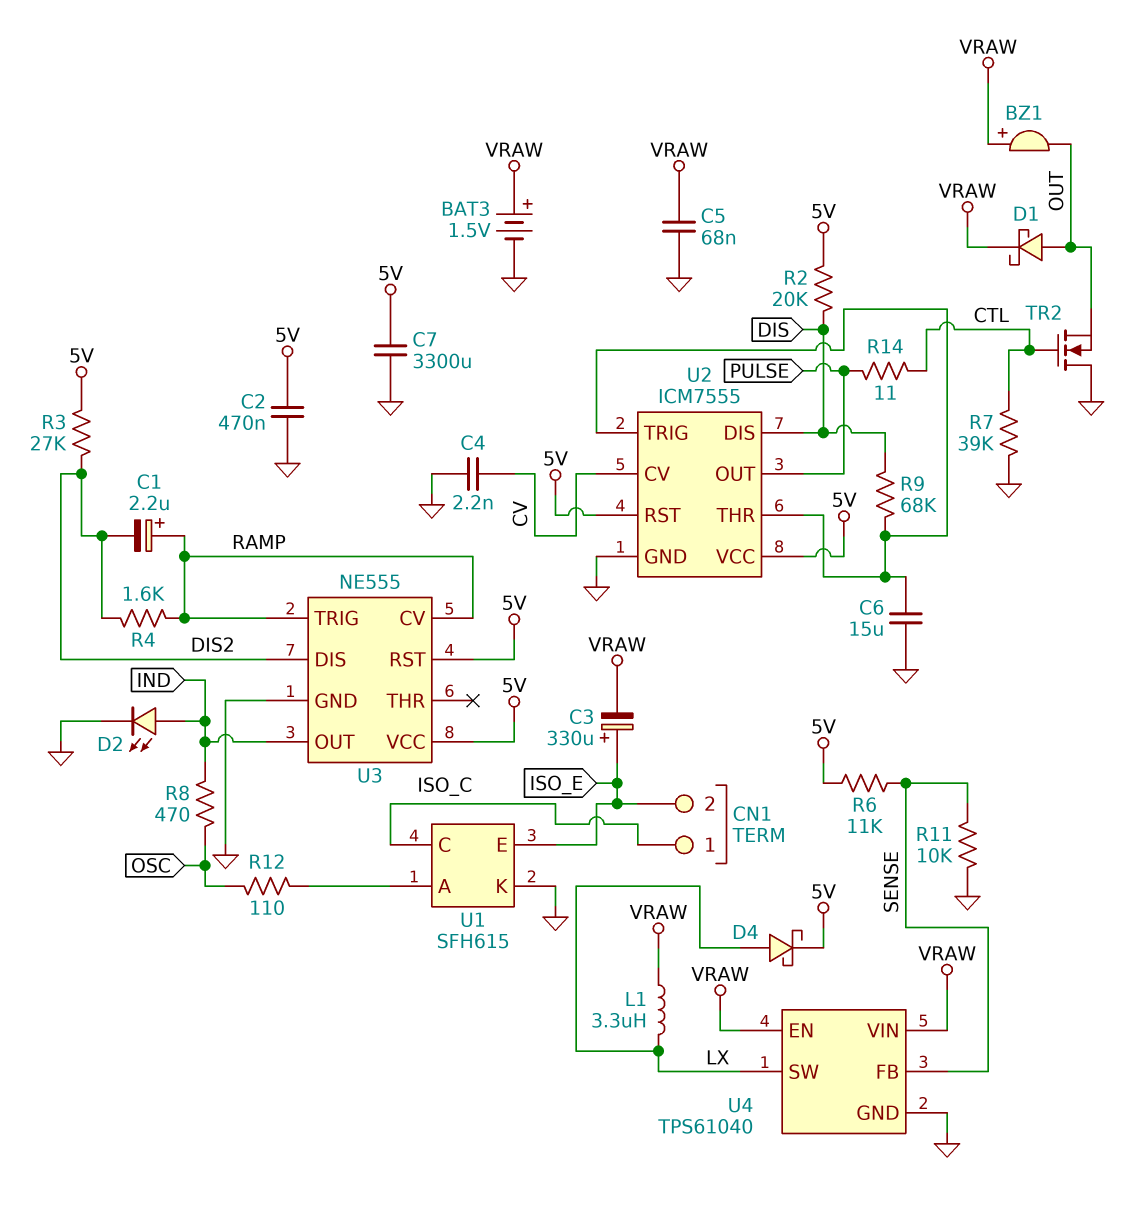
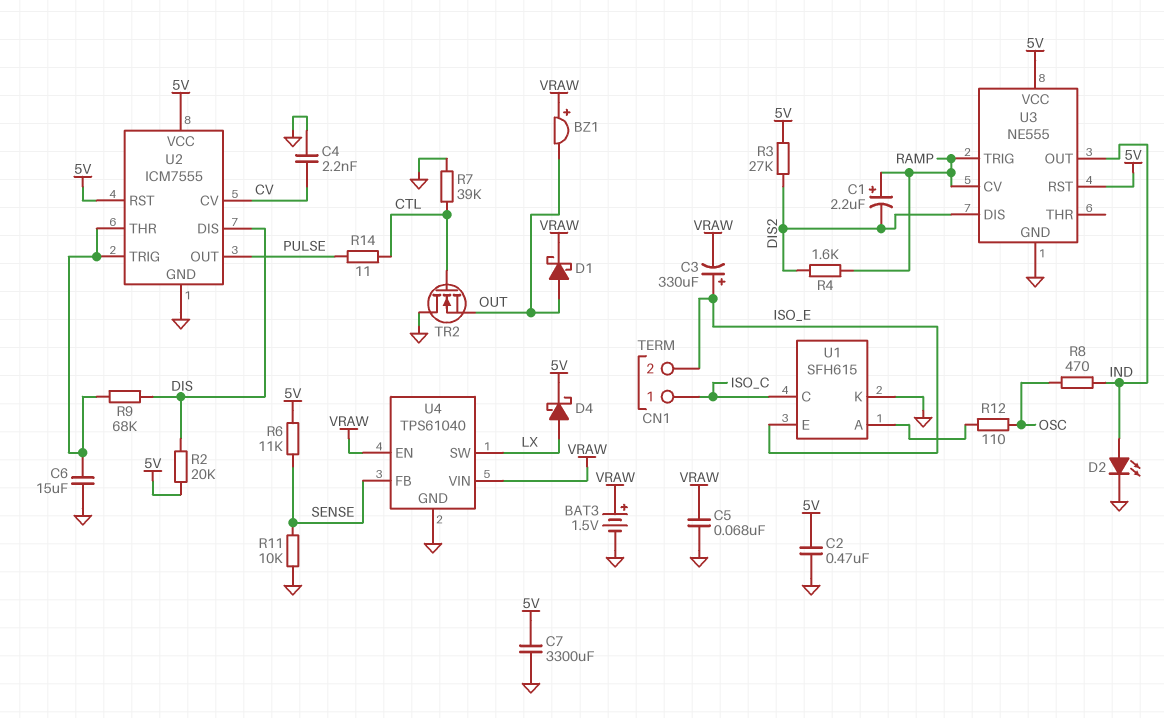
L1: 3.3uH (LX, VRAW) -> none

